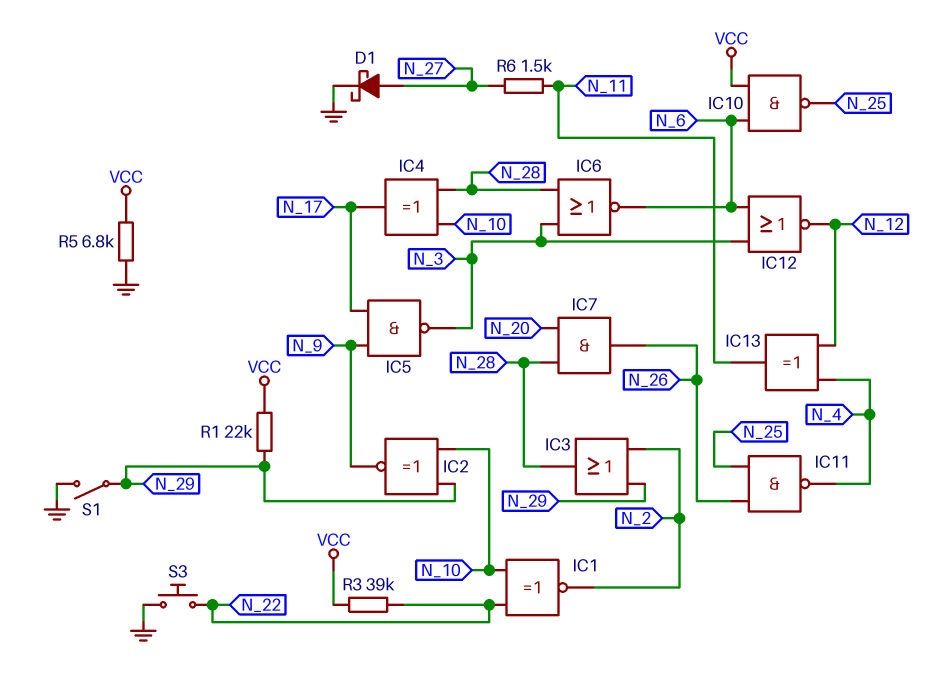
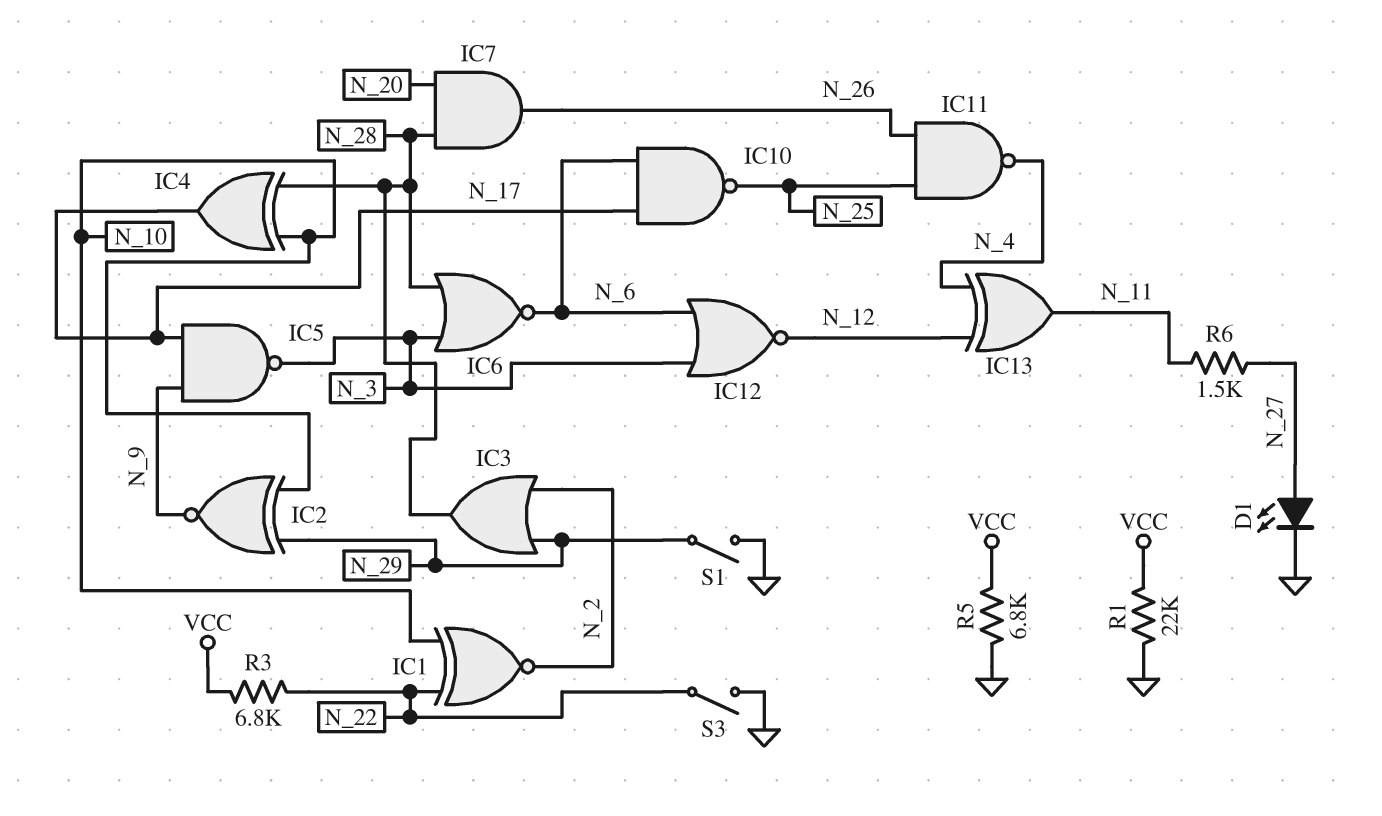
D1: schottky (A N_27, K GND) -> LED (A N_27, K GND)
IC10: NAND (in N_6, in VCC, out N_25) -> NAND (in N_6, in N_17, out N_25)
R1: 22k (N_29, VCC) -> 22k (GND, VCC)
R3: 39k (N_22, VCC) -> 6.8k (N_22, VCC)
S3: button (GND, N_22) -> switch (GND, N_22)

